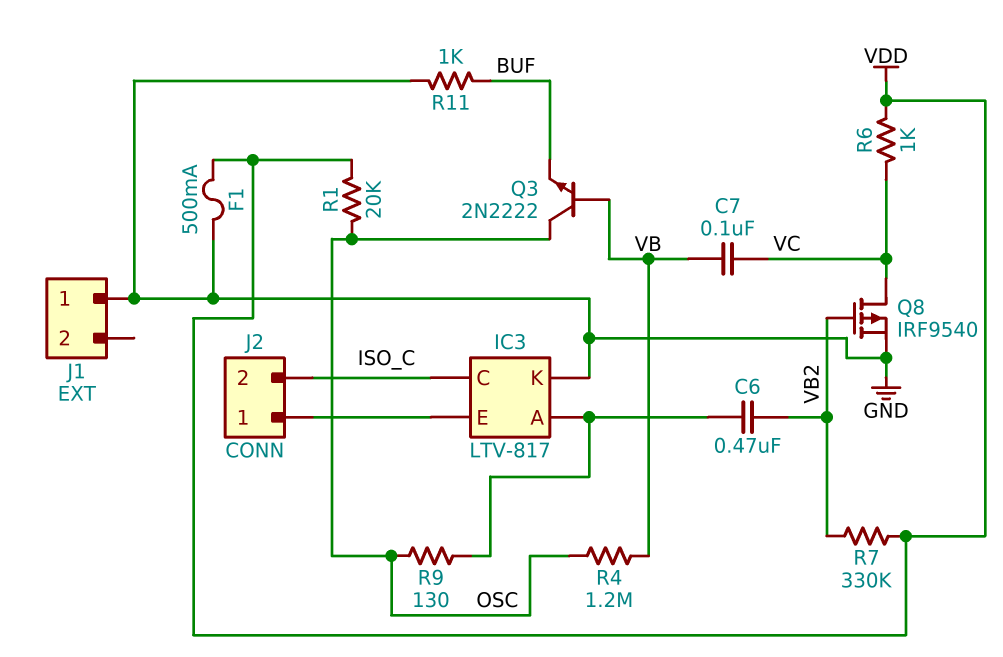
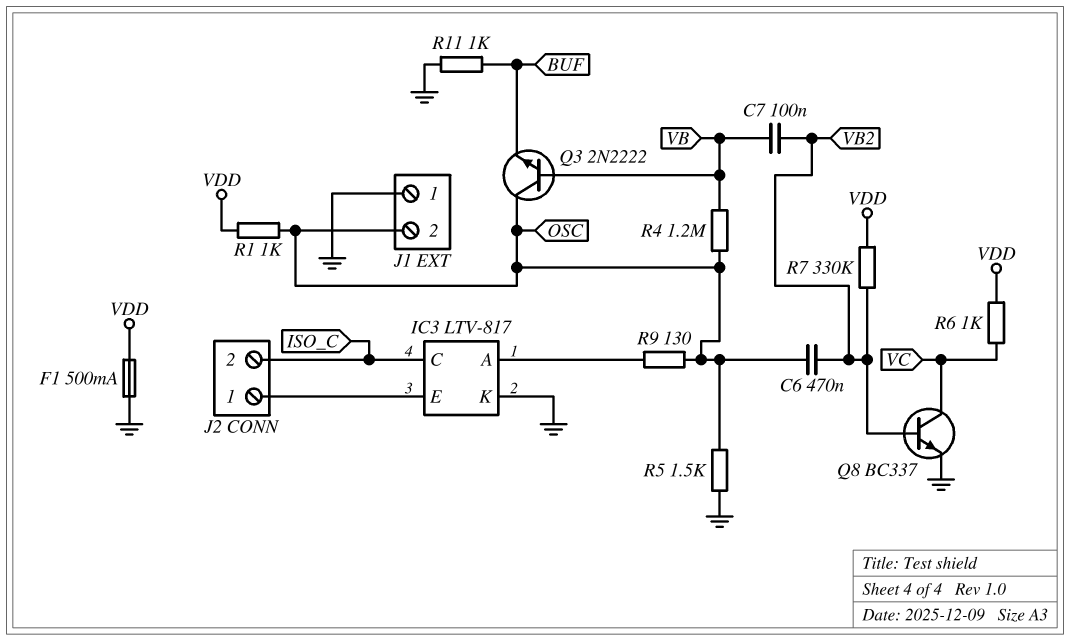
C6: 470nF (IC3/A, VB2) -> 470nF (OSC, VB2)
C7: 100nF (VB, VC) -> 100nF (VB, VB2)
J1 pin 2: none -> OSC
Q8: PMOS IRF9540 (G VB2, D VC, S GND) -> NPN BC337 (B VB2, C VC, E GND)
R1: 20k (OSC, VDD) -> 1k (OSC, VDD)
R5: none -> 1.5k (GND, OSC)

